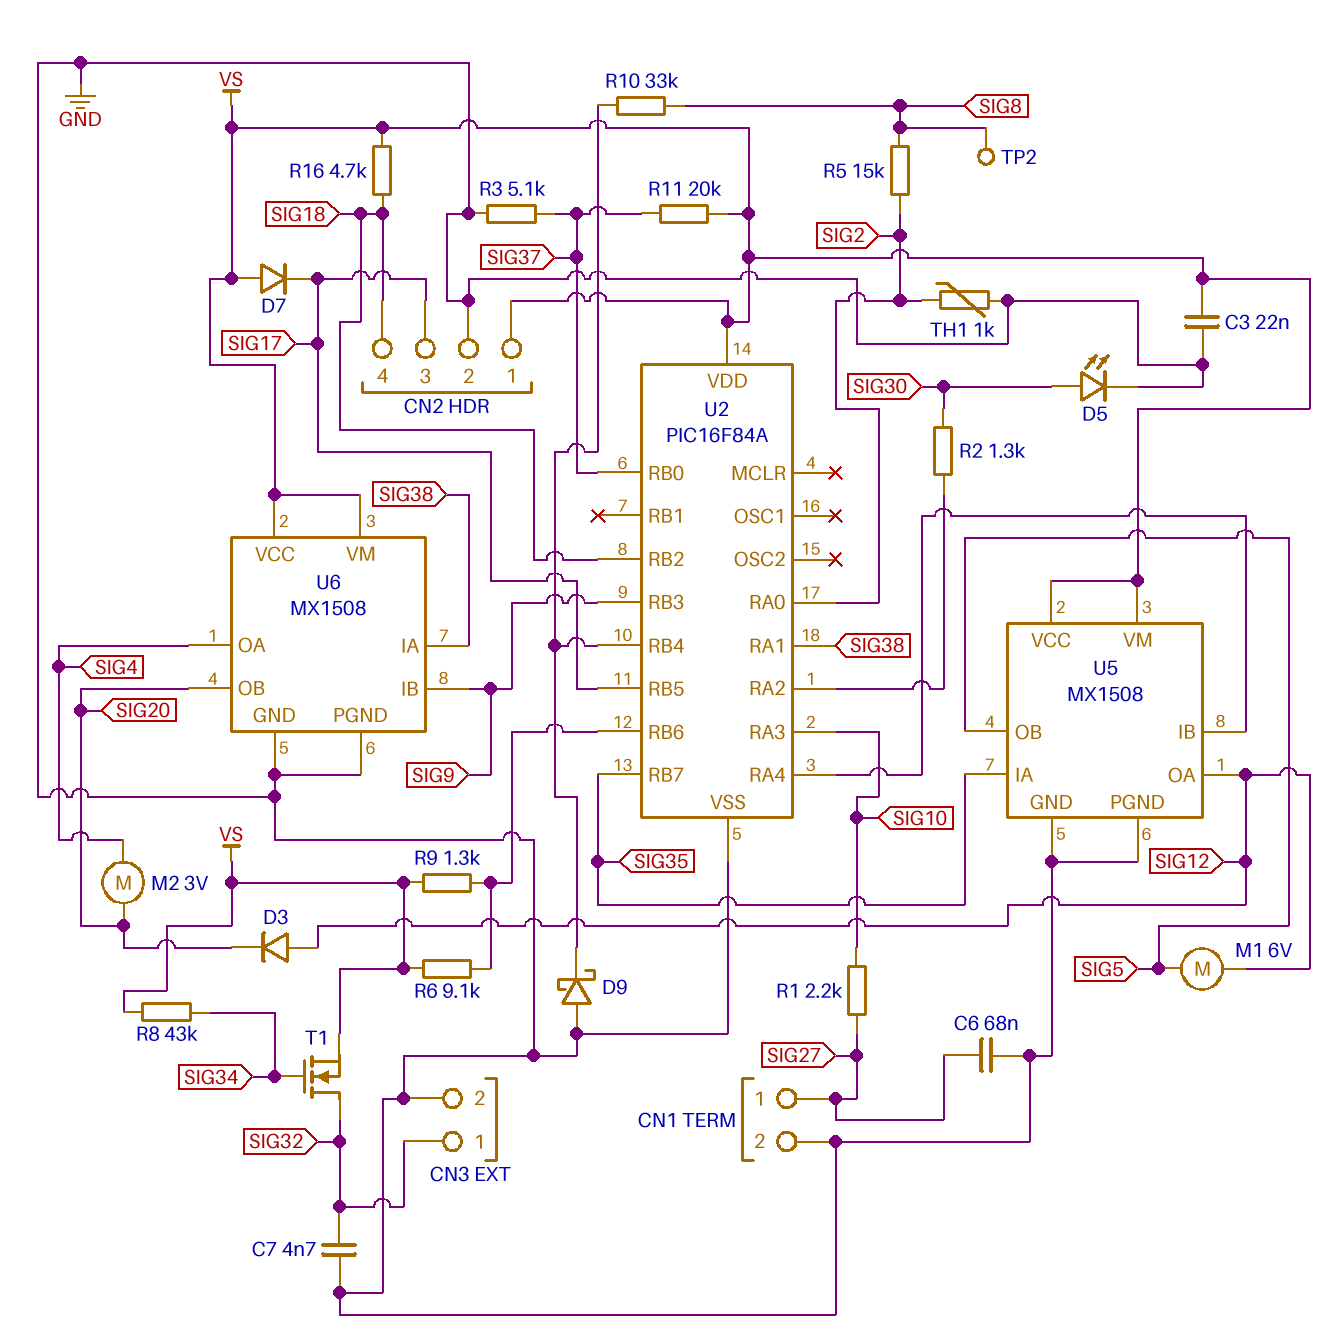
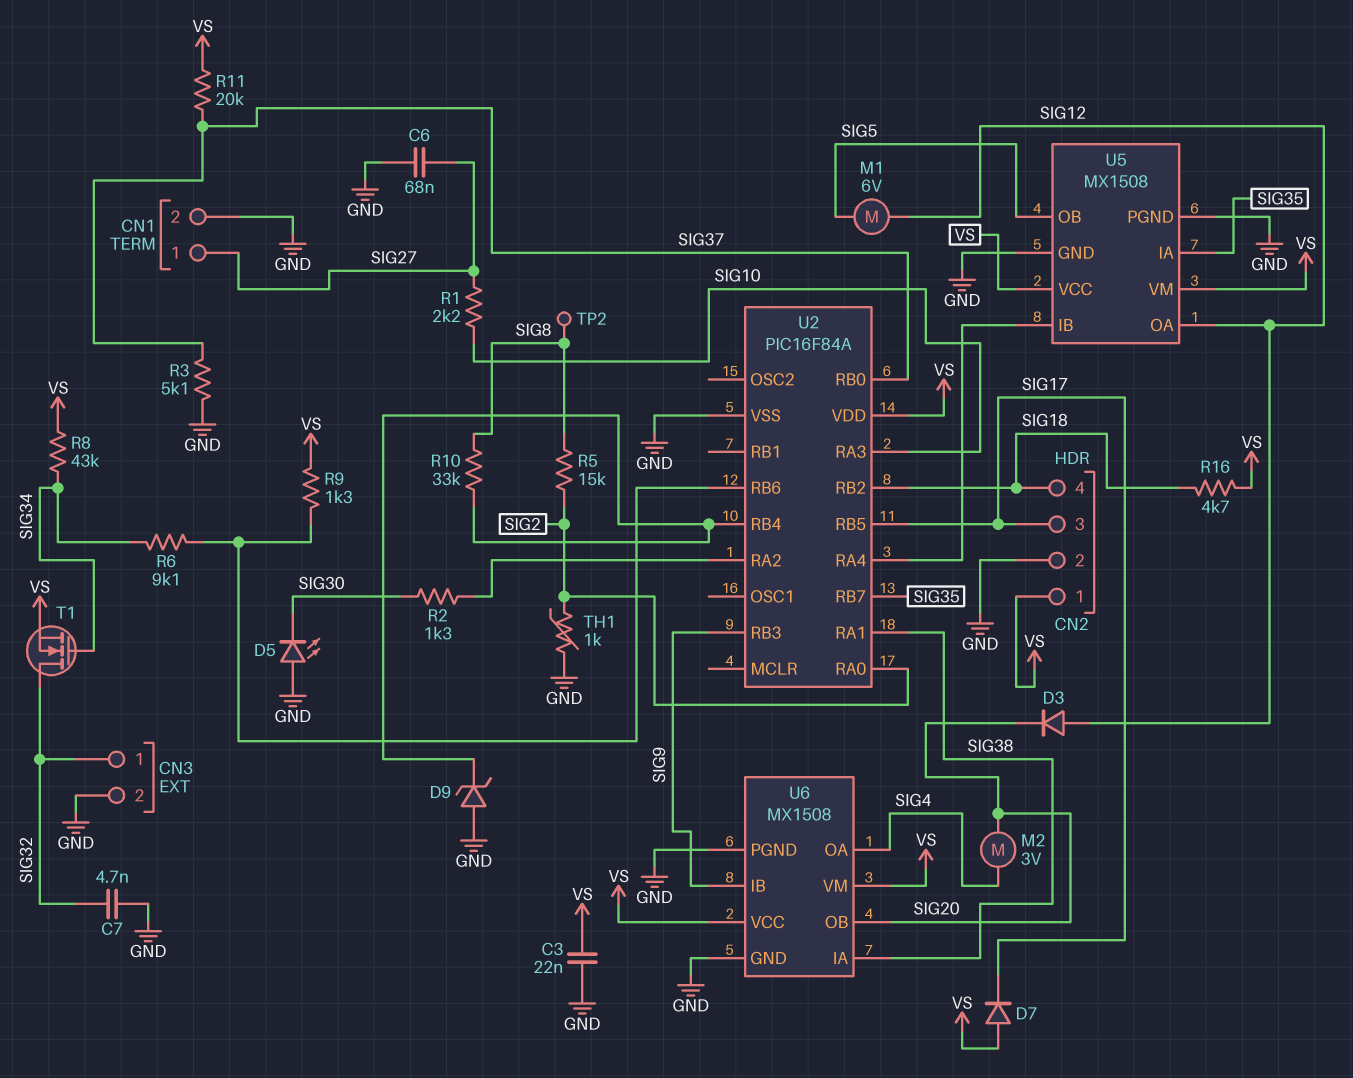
D5: LED (A SIG30, K GND) -> LED (A GND, K SIG30)
D9: schottky (A GND, K U2/RB4) -> zener (A GND, K U2/RB4)
R6: 9.1k (U2/RB6, VS) -> 9.1k (SIG34, U2/RB6)

